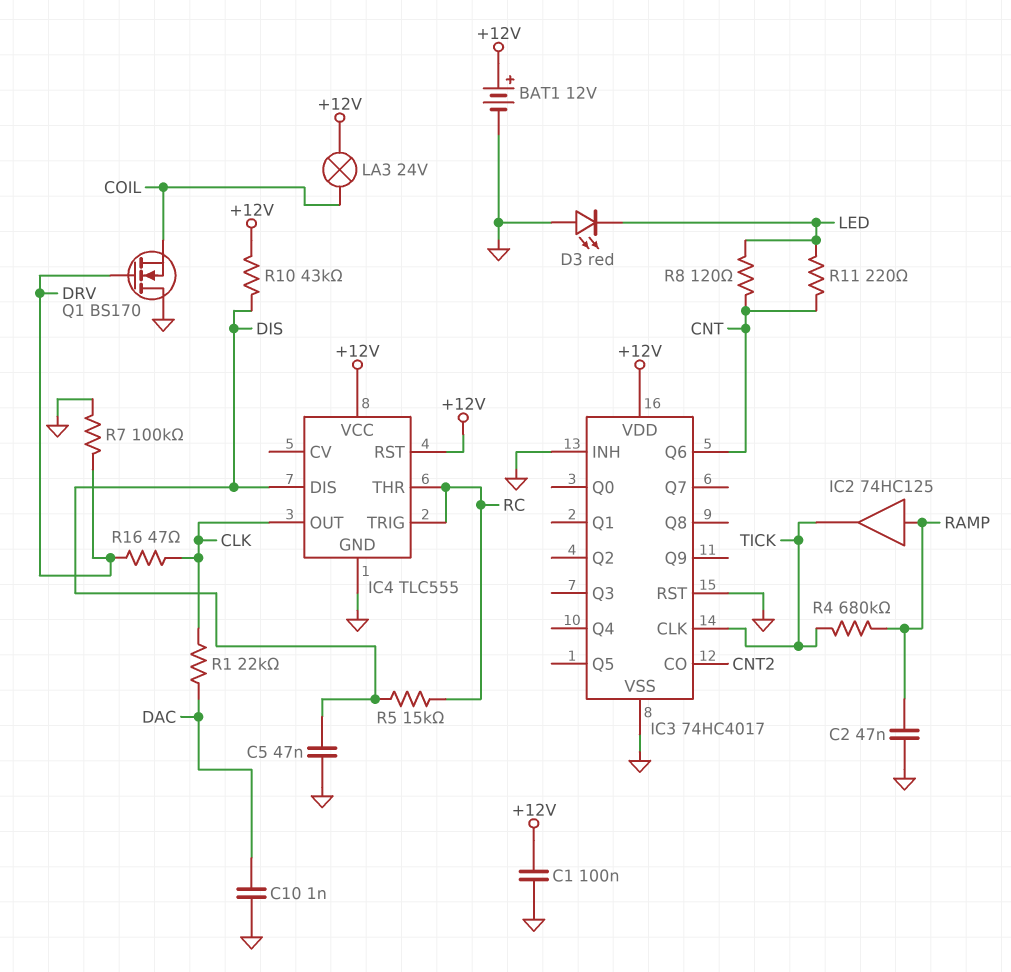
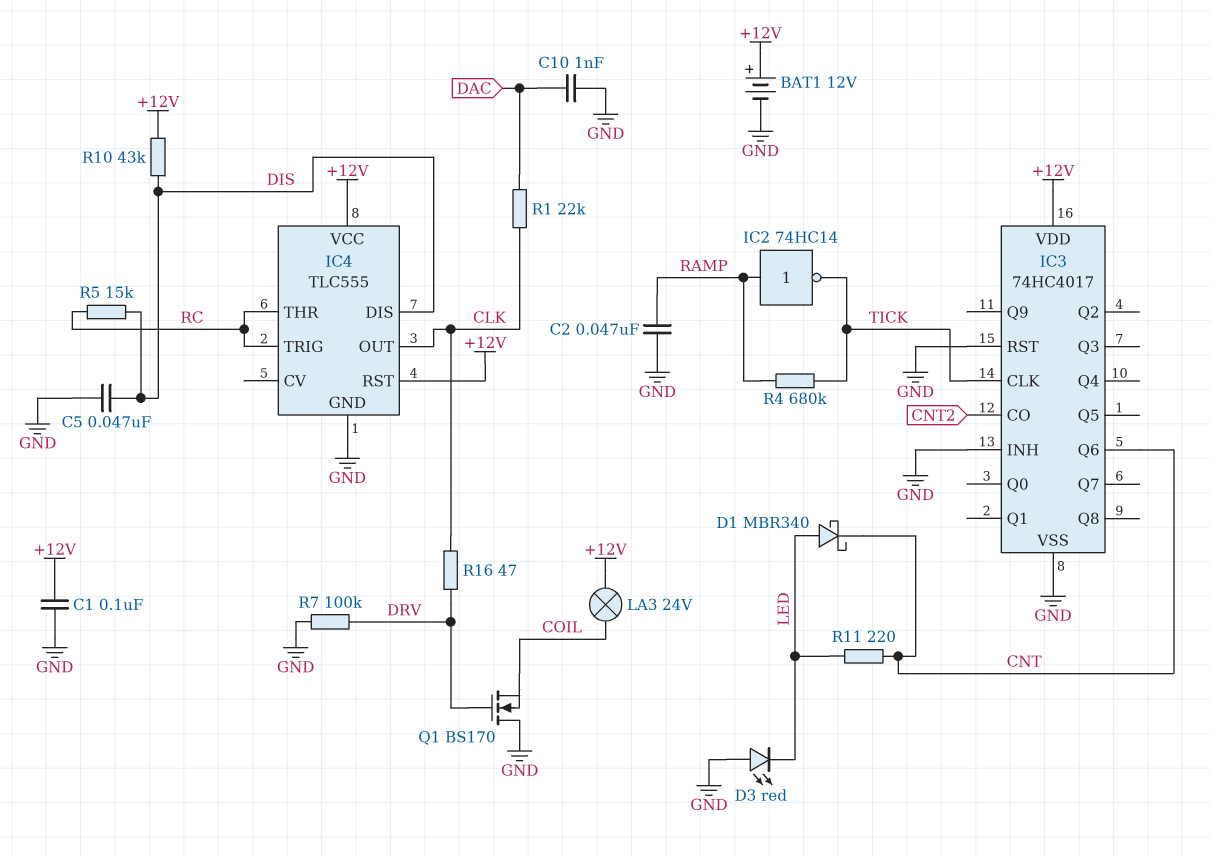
D1: none -> schottky MBR340 (A LED, K CNT)
IC2: buffer 74HC125 (in RAMP, out TICK) -> NOT 74HC14 (in RAMP, out TICK)
R8: 120 (CNT, LED) -> none

